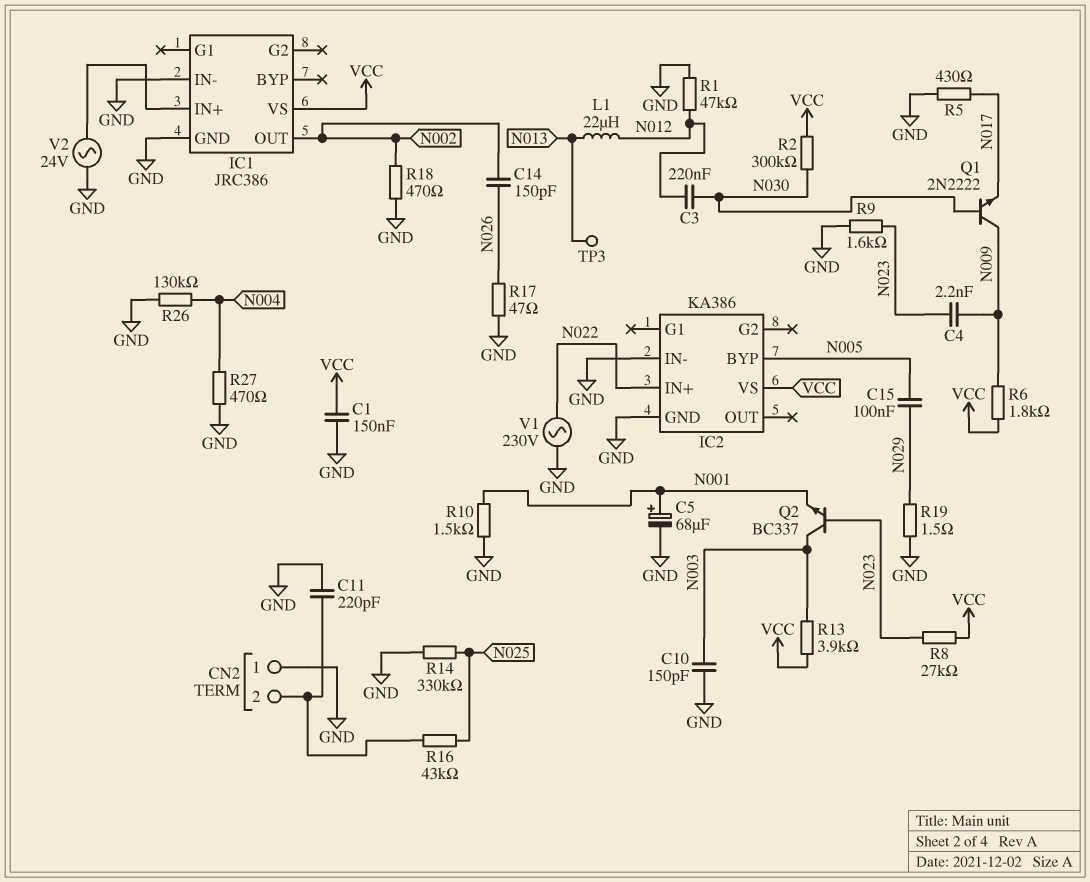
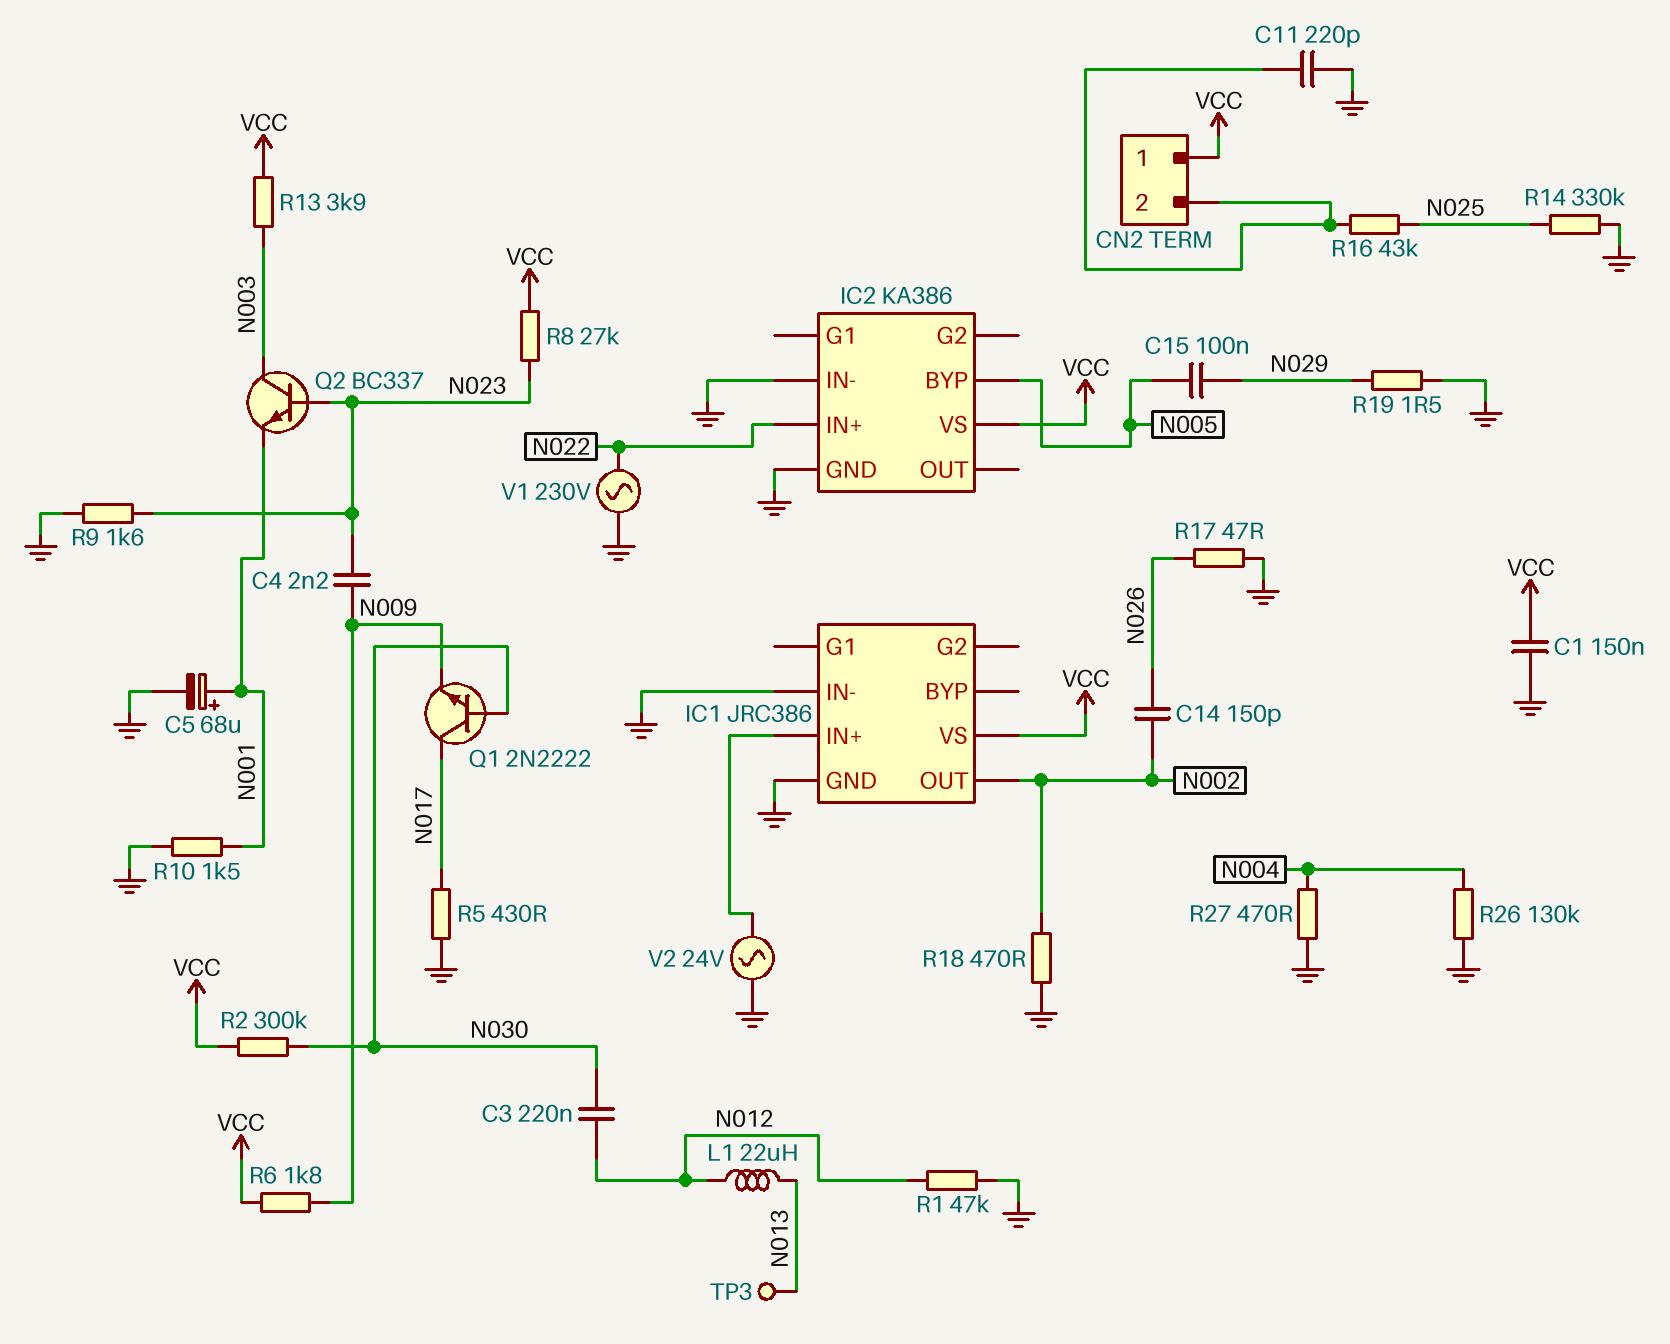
C10: 150pF (GND, N003) -> none
CN2 pin 1: GND -> VCC
Q1: NPN 2N2222 (B N030, C N009, E N017) -> NPN 2N2222 (B N030, C N017, E N009)

